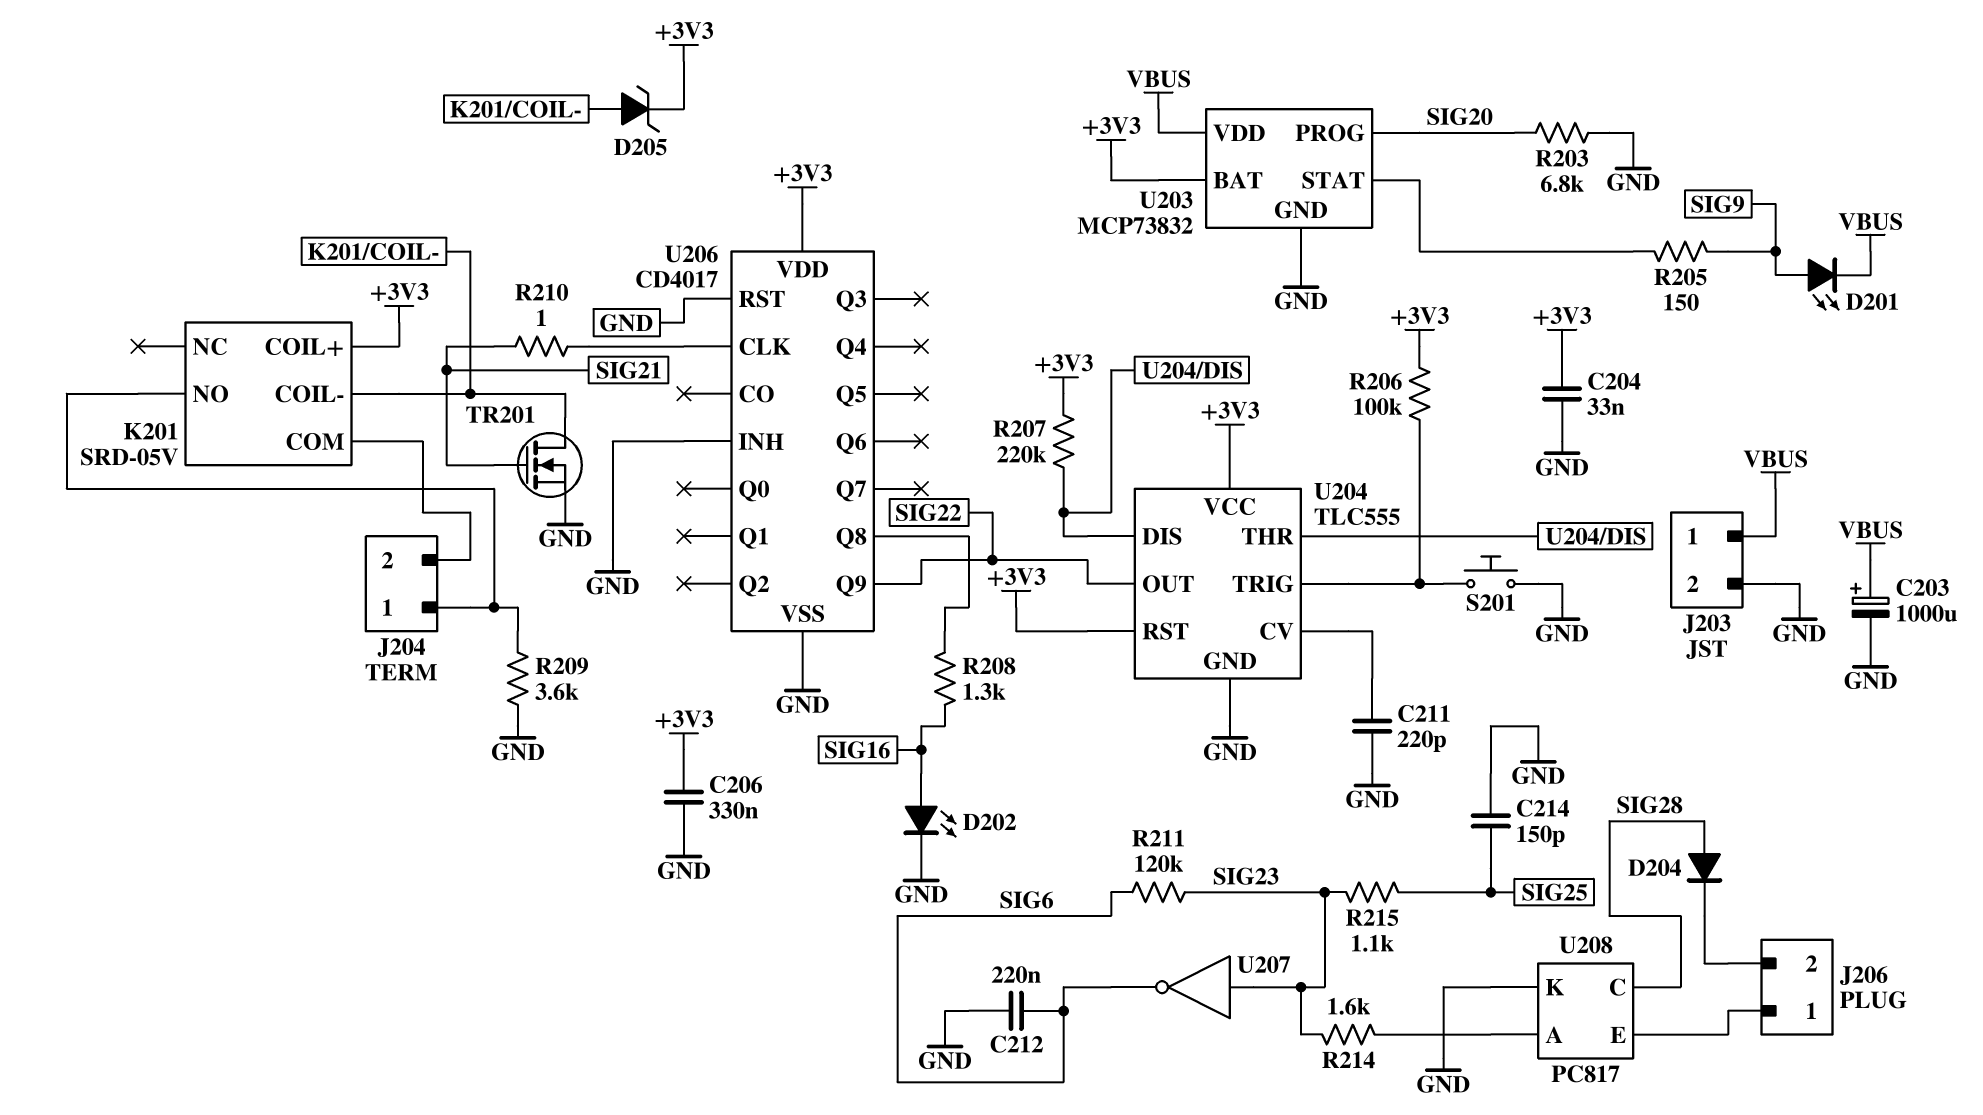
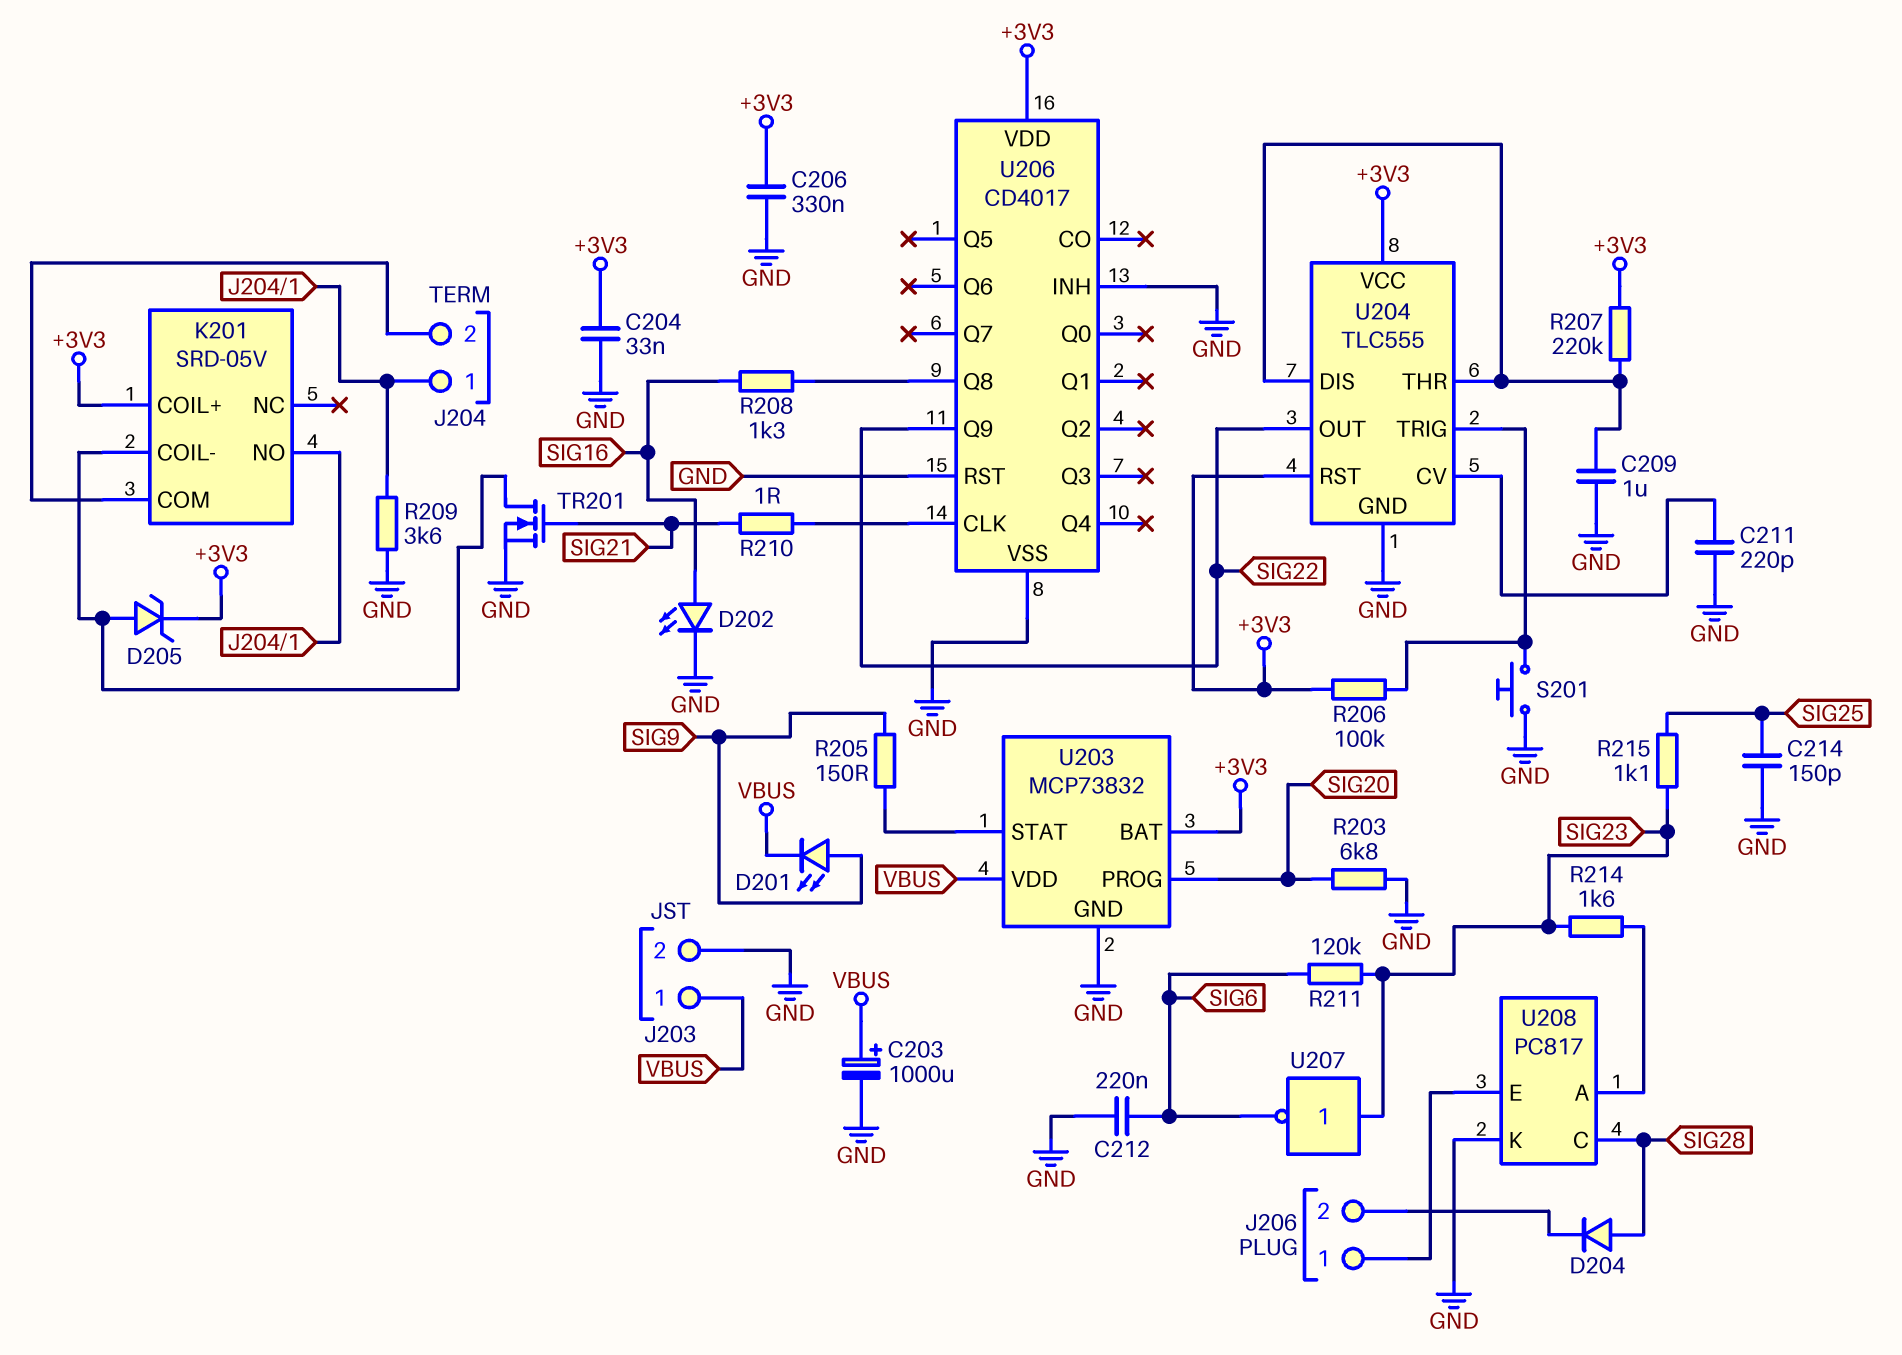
C209: none -> 1uF (GND, U204/DIS)

